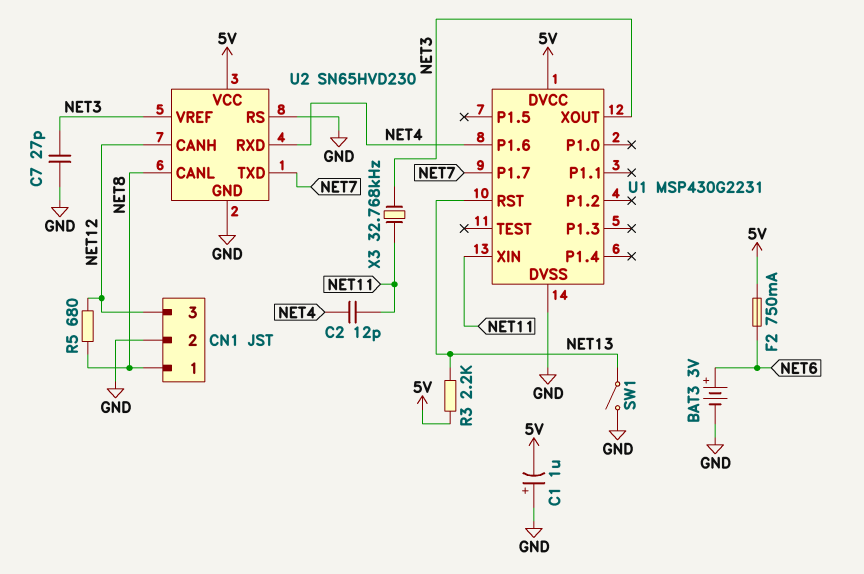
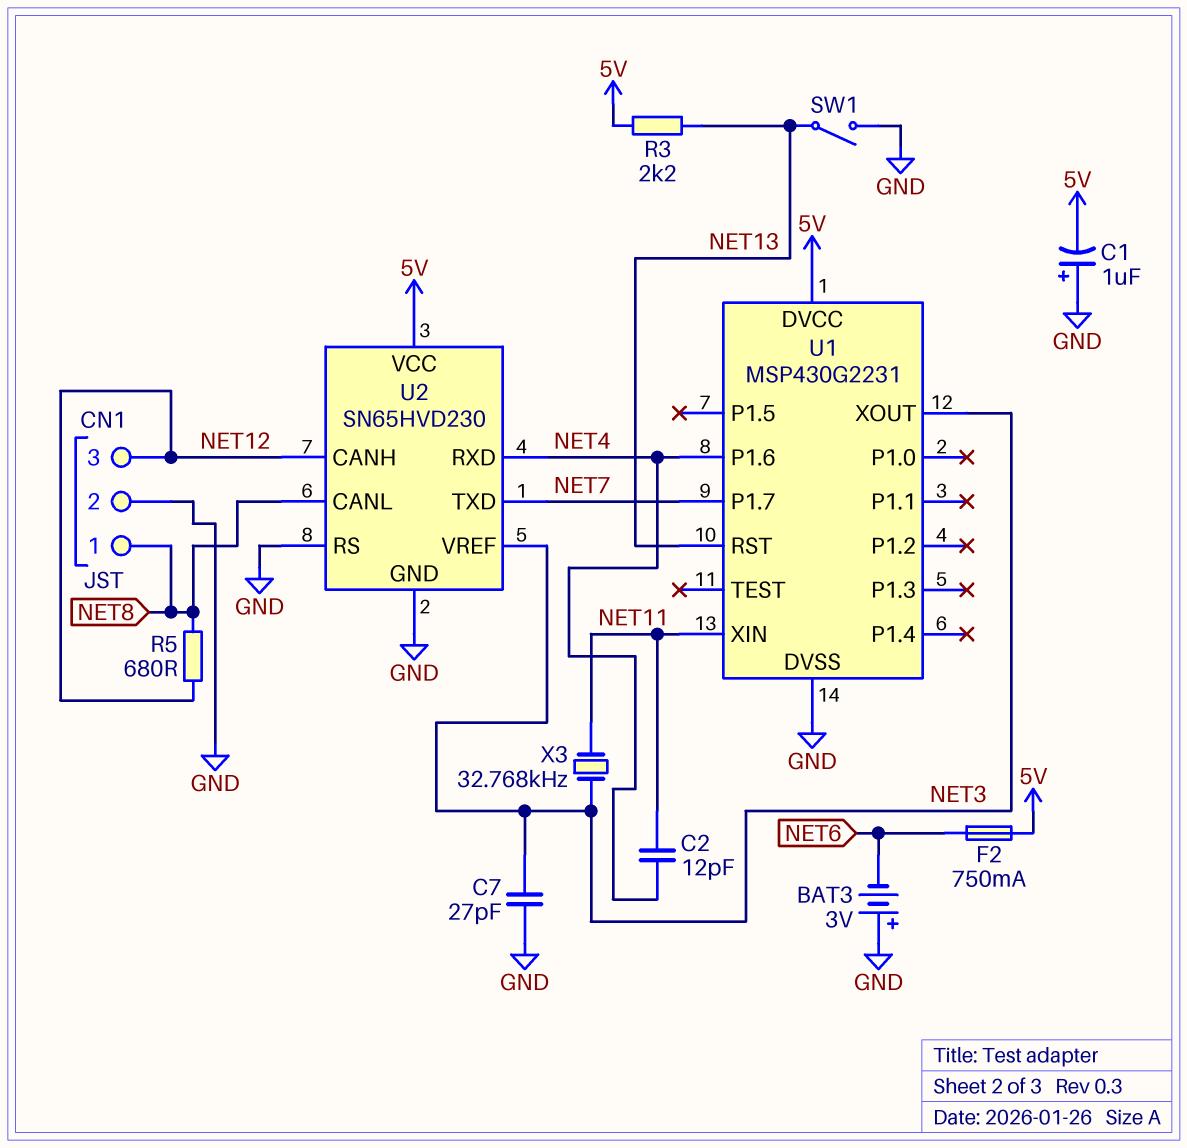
BAT3: 3V (plus NET6, minus GND) -> 3V (plus GND, minus NET6)

